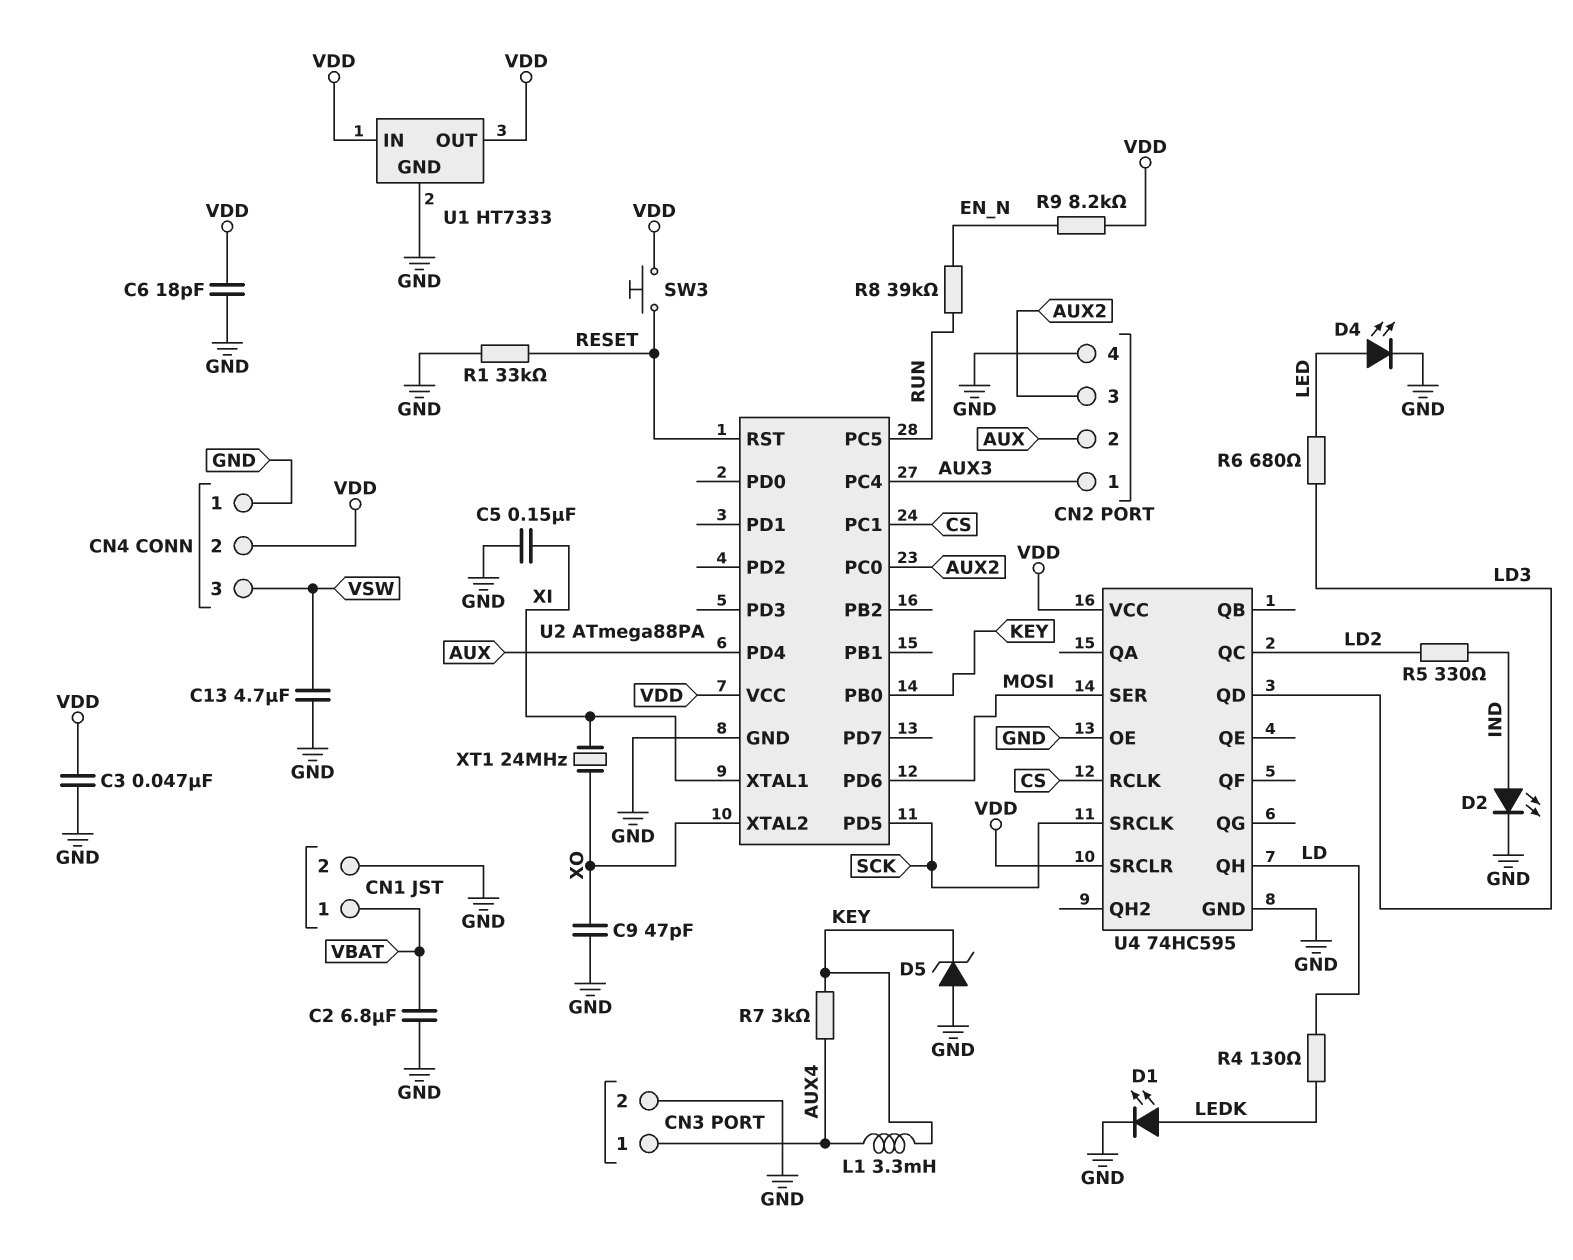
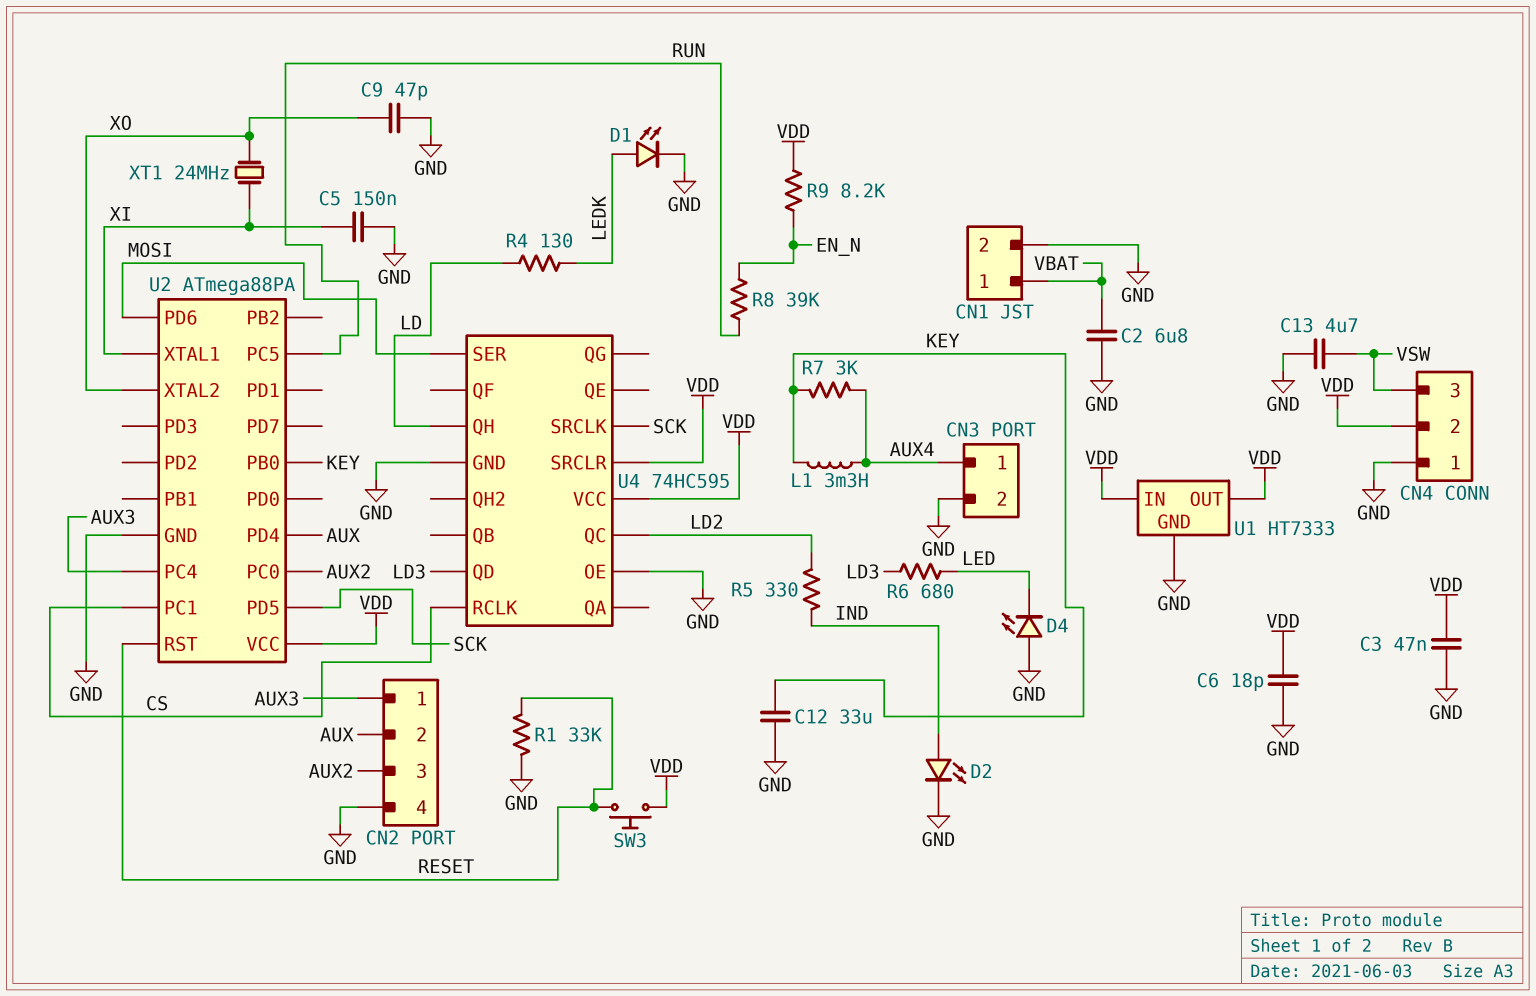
C12: none -> 33uF (GND, KEY)
D4: LED (A LED, K GND) -> LED (A GND, K LED)
D5: zener (A GND, K KEY) -> none

